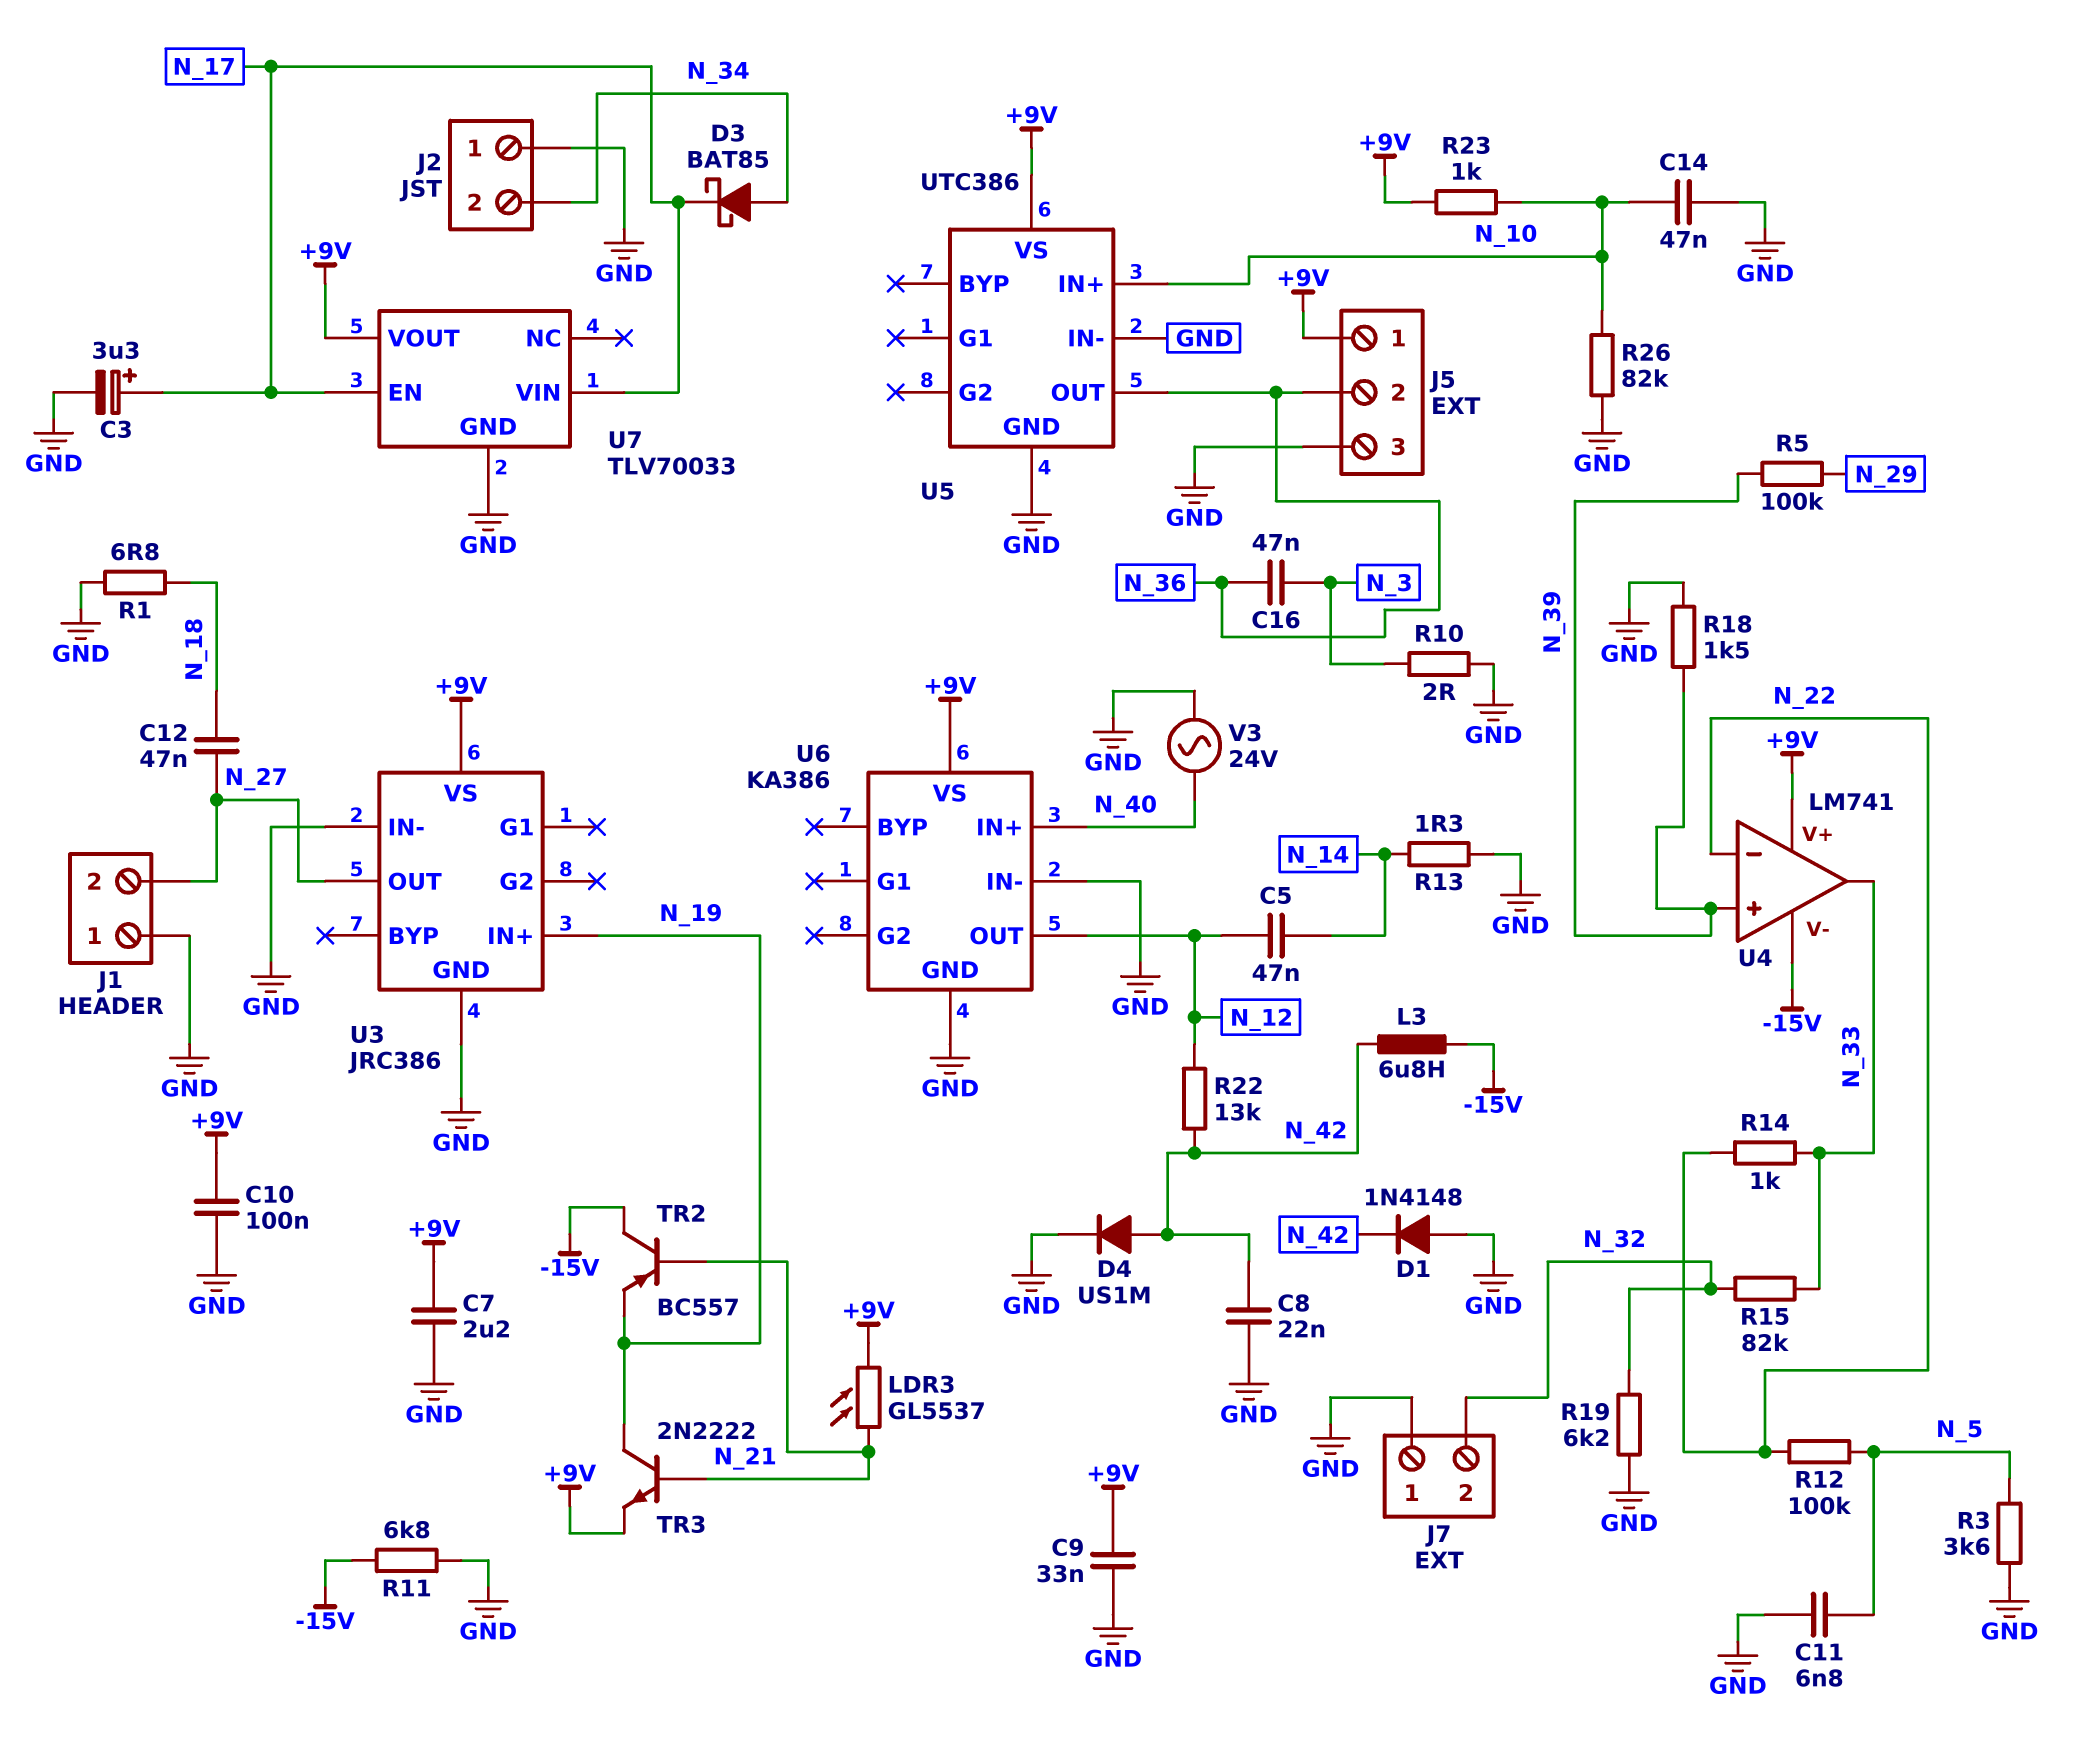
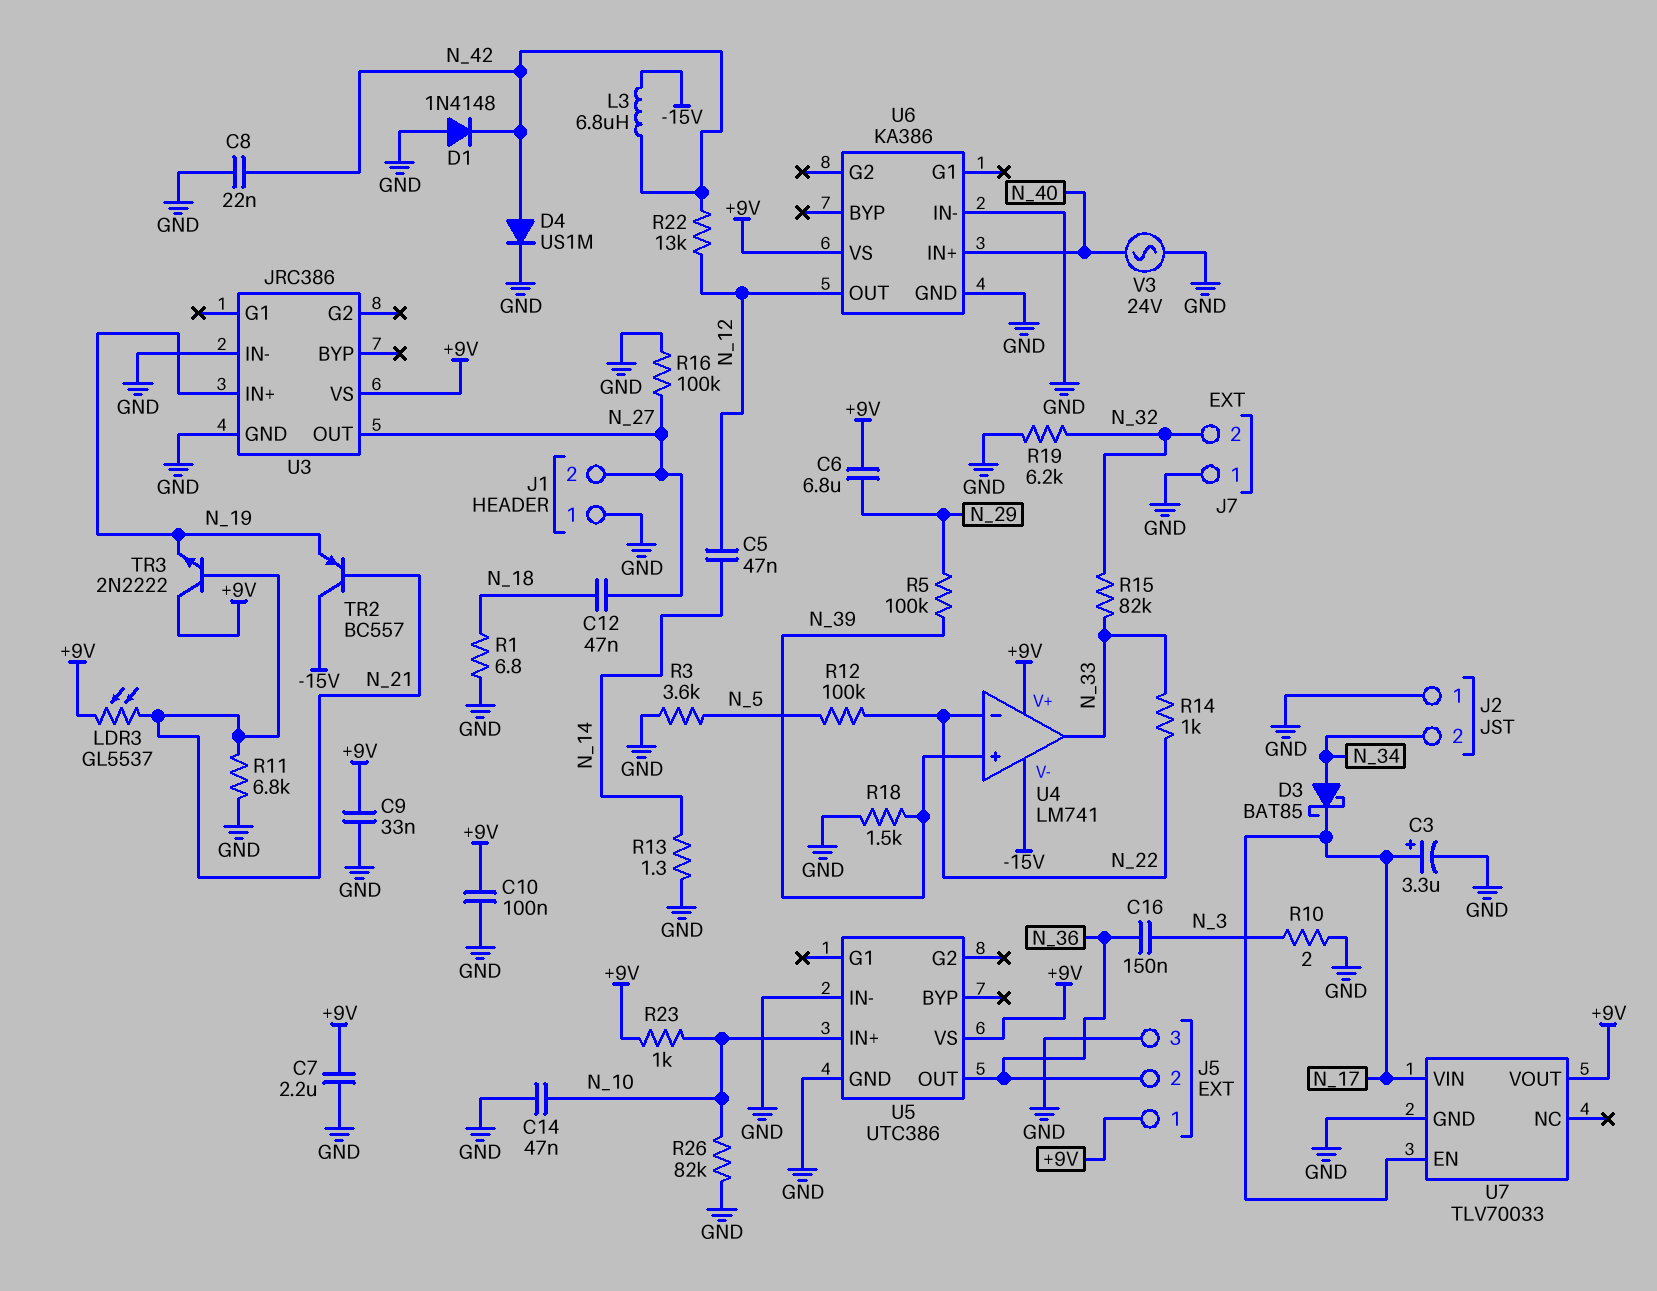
C6: none -> 6.8uF (+9V, N_29)
C11: 6.8nF (GND, N_5) -> none
C16: 47nF (N_3, N_36) -> 150nF (N_3, N_36)
R11: 6.8k (-15V, GND) -> 6.8k (GND, N_21)
R16: none -> 100k (GND, N_27)
TR3: NPN 2N2222 (B N_21, C N_19, E +9V) -> NPN 2N2222 (B N_21, C +9V, E N_19)

